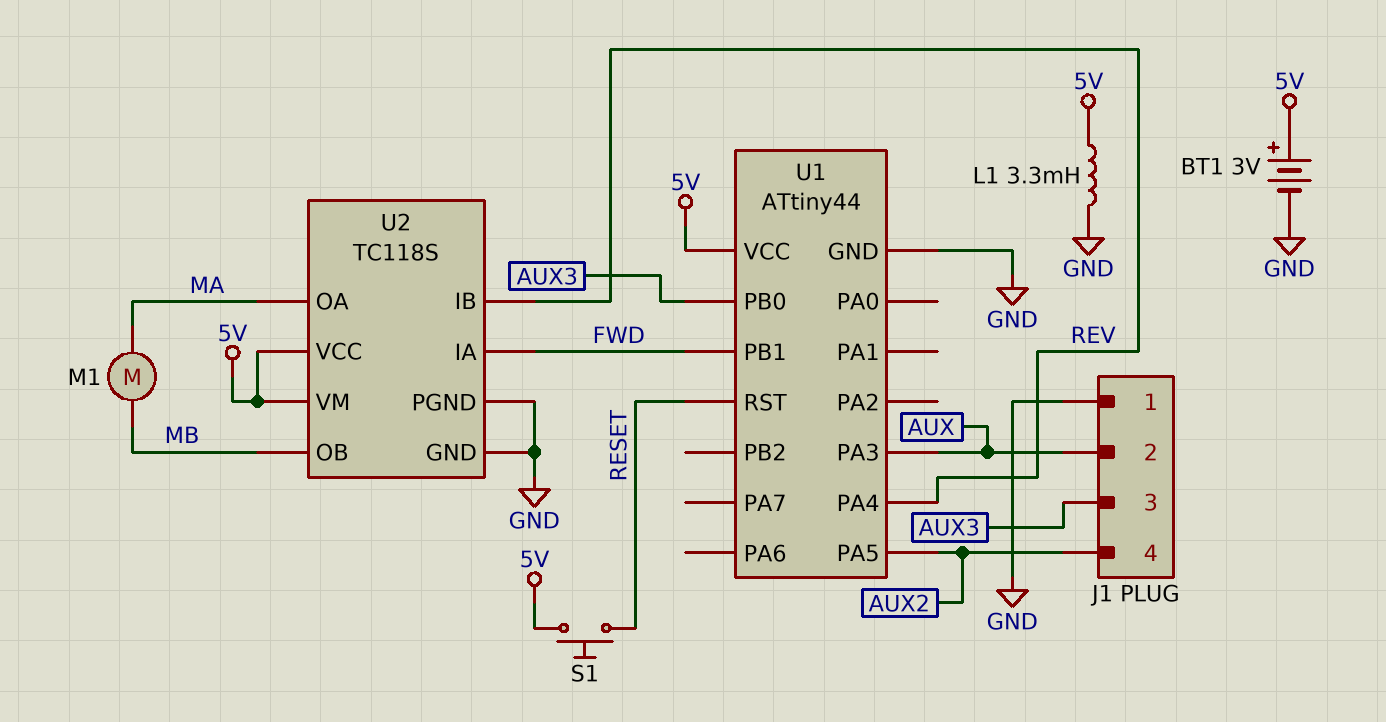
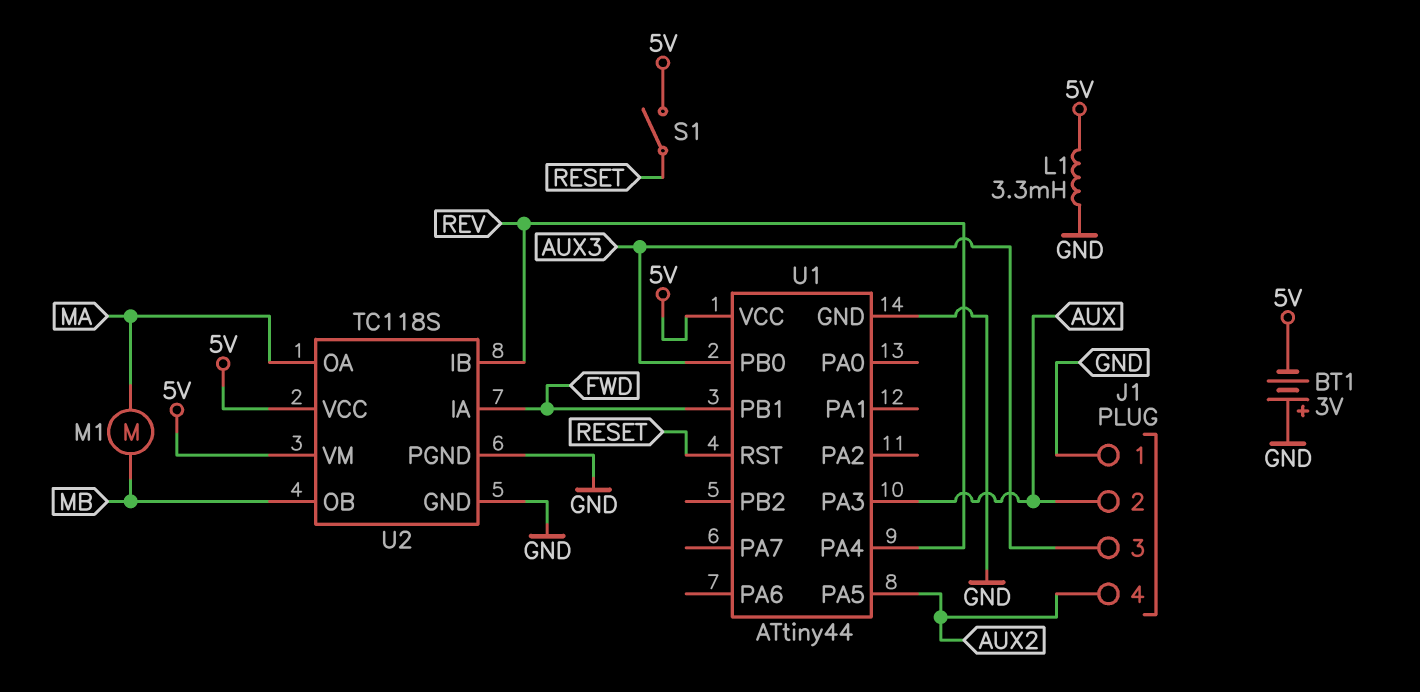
BT1: 3V (plus 5V, minus GND) -> 3V (plus GND, minus 5V)
S1: button (5V, RESET) -> switch (5V, RESET)

